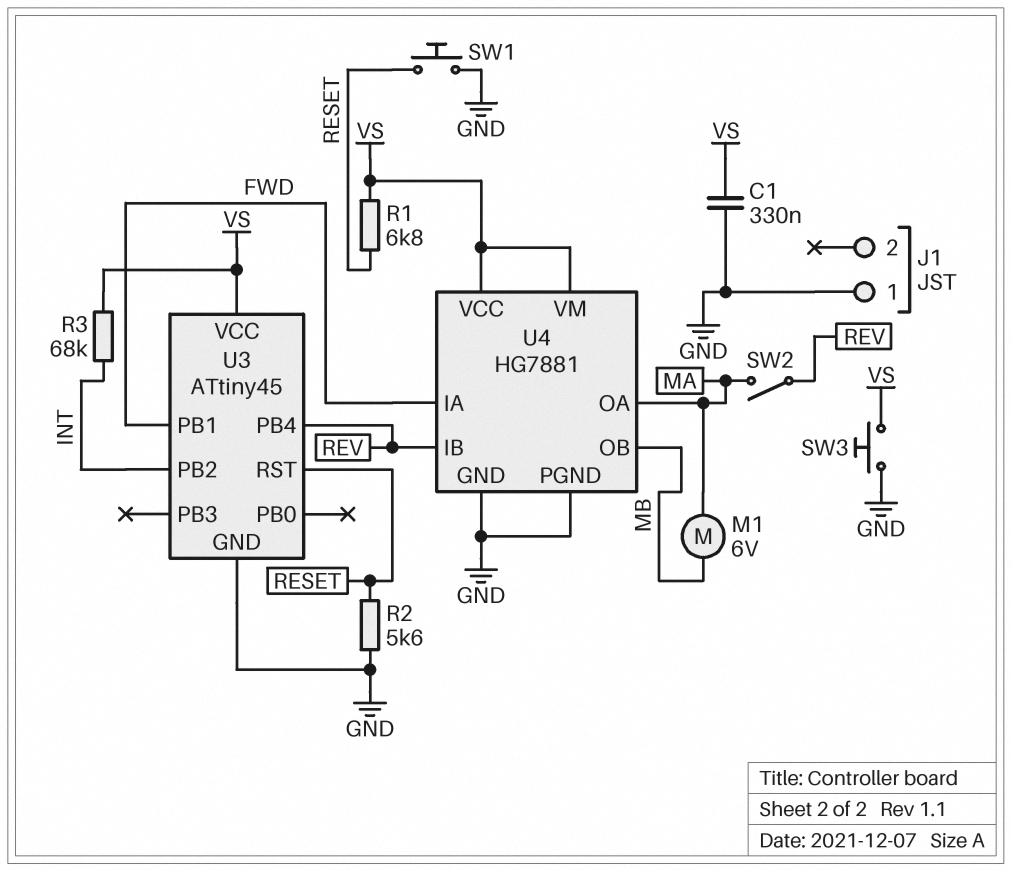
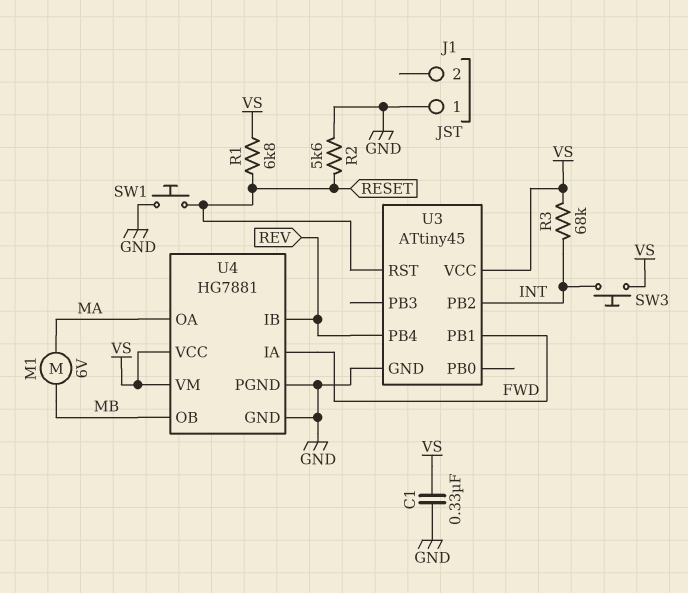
SW2: switch (MA, REV) -> none
SW3: button (GND, VS) -> button (INT, VS)

